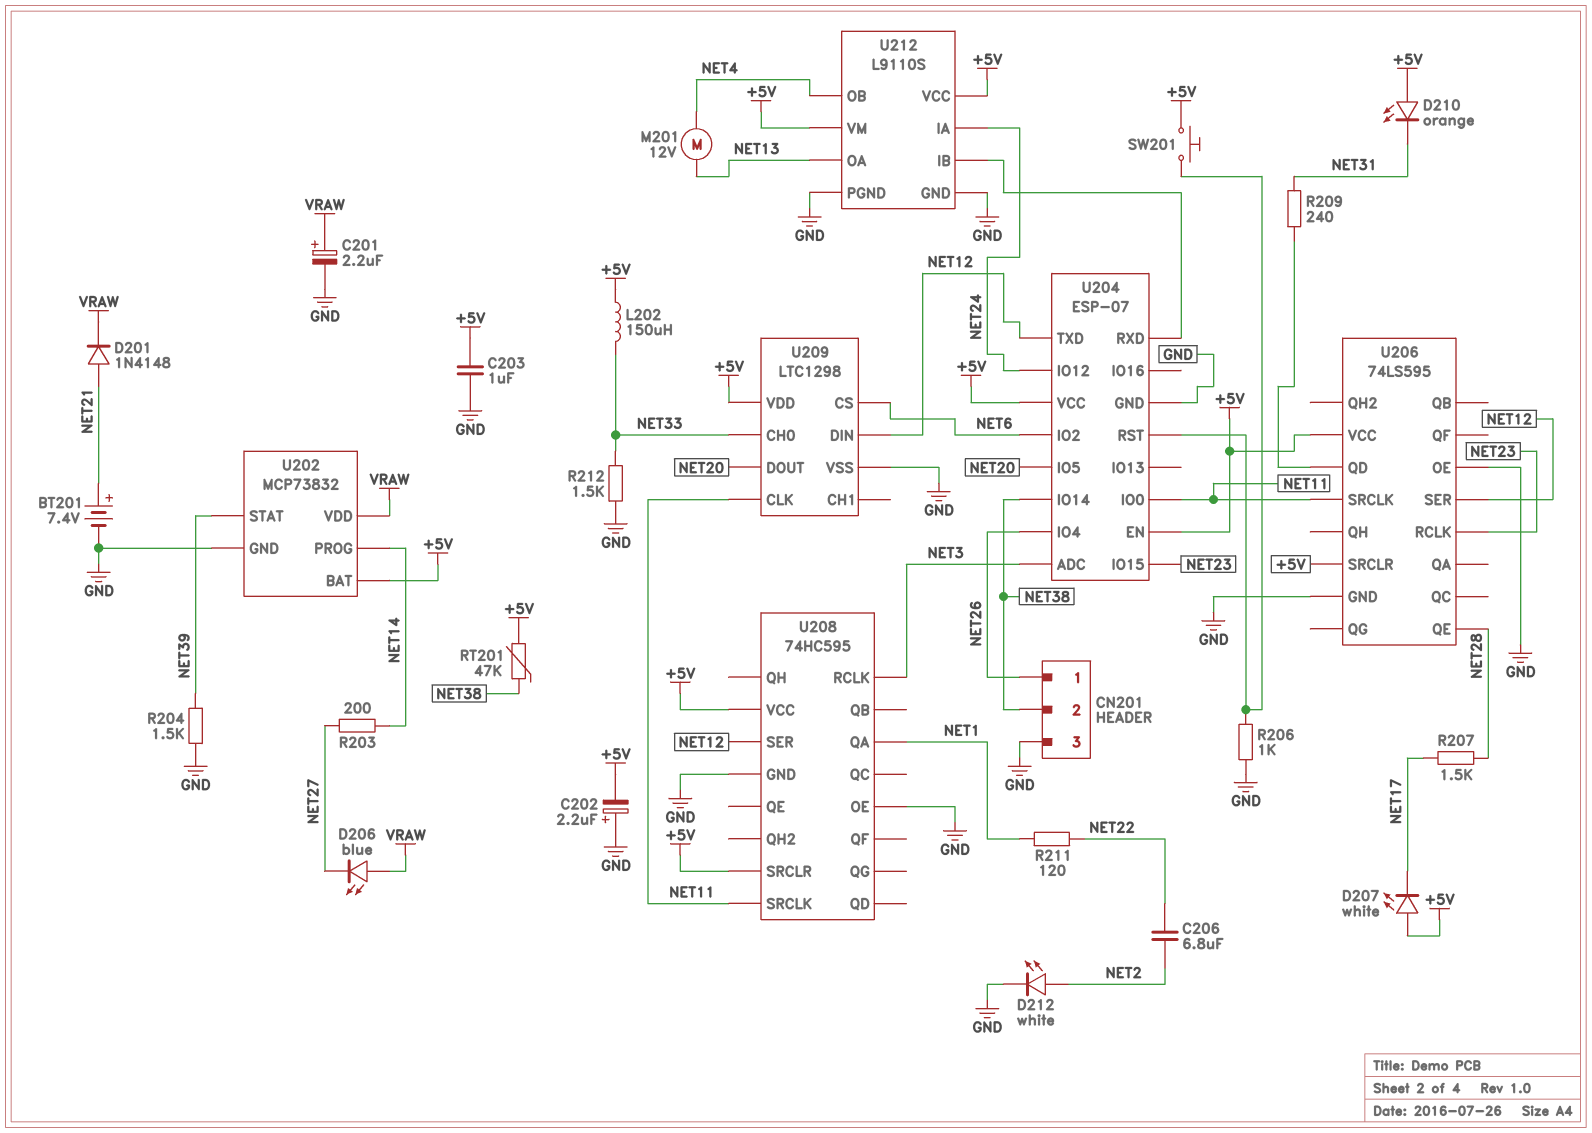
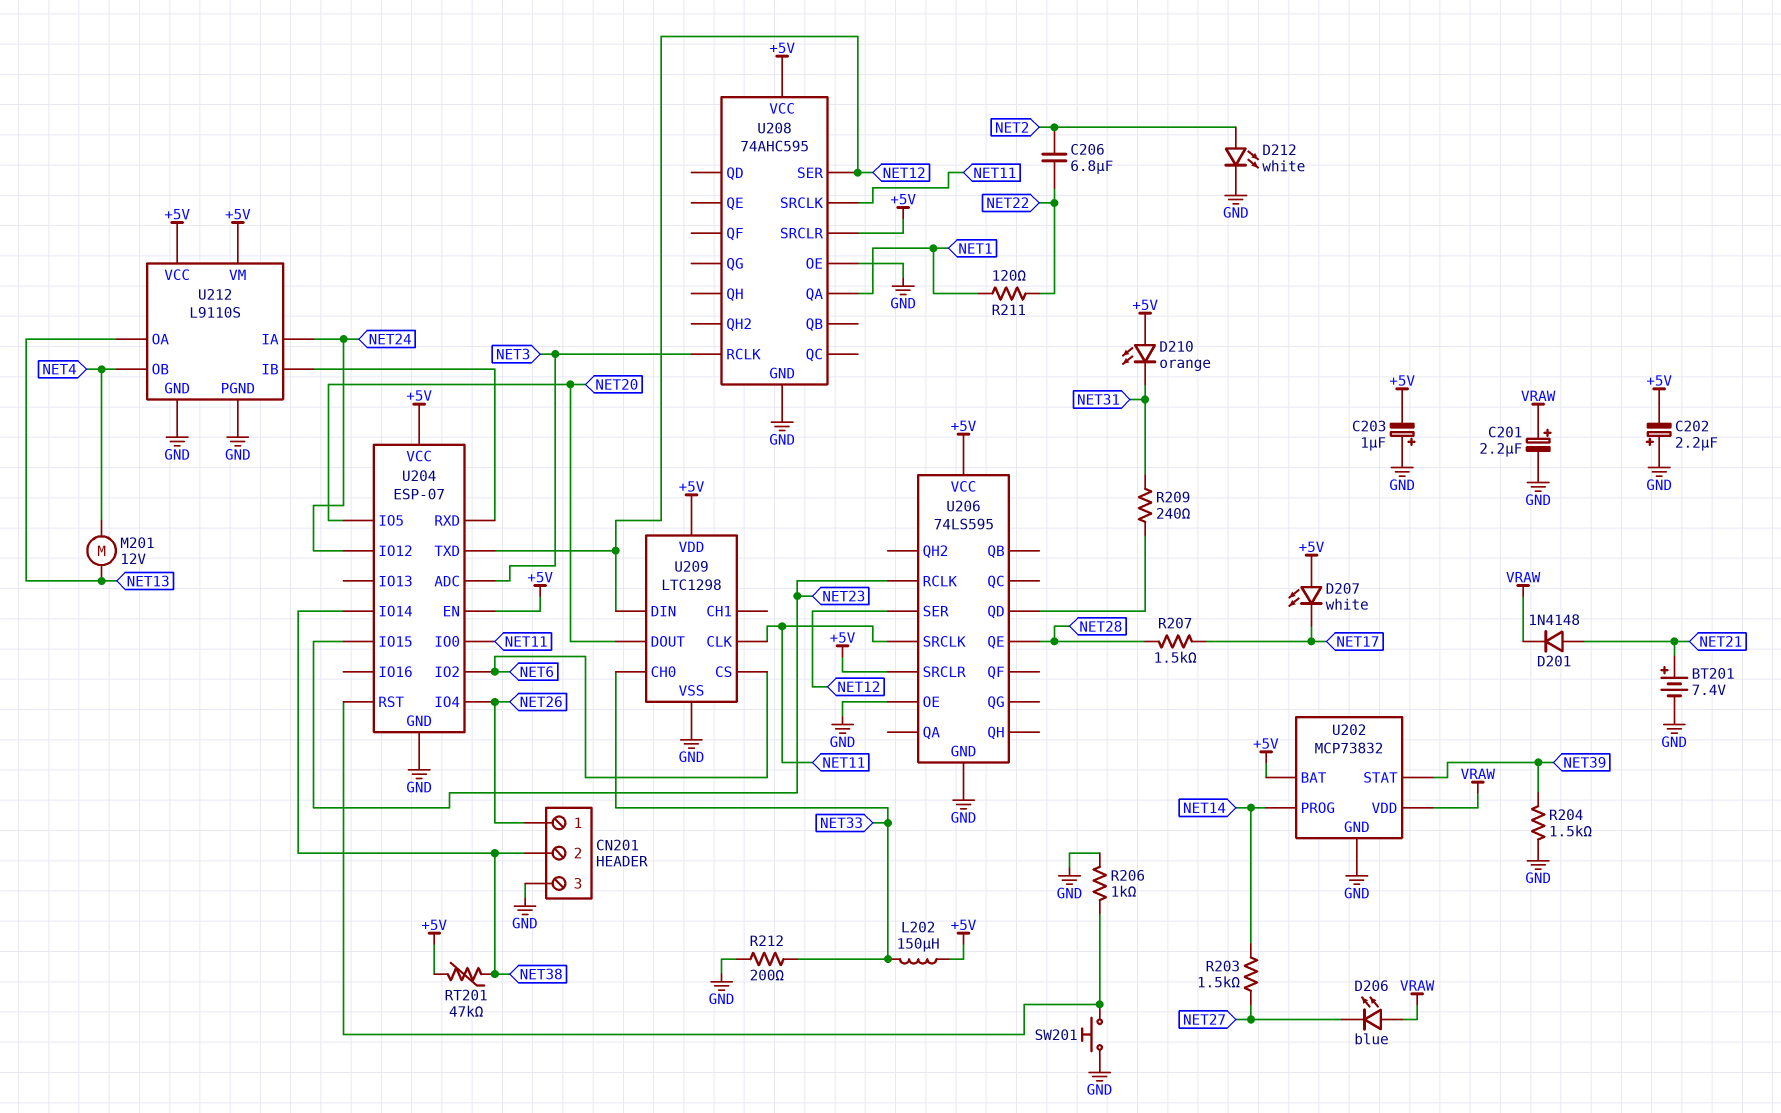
C203: 1uF (+5V, GND) -> 1uF (plus GND, minus +5V)
R203: 200 (NET14, NET27) -> 1.5k (NET14, NET27)
R212: 1.5k (GND, NET33) -> 200 (GND, NET33)
SW201: button (+5V, U204/RST) -> button (GND, U204/RST)
U208: 74HC595 -> 74AHC595

